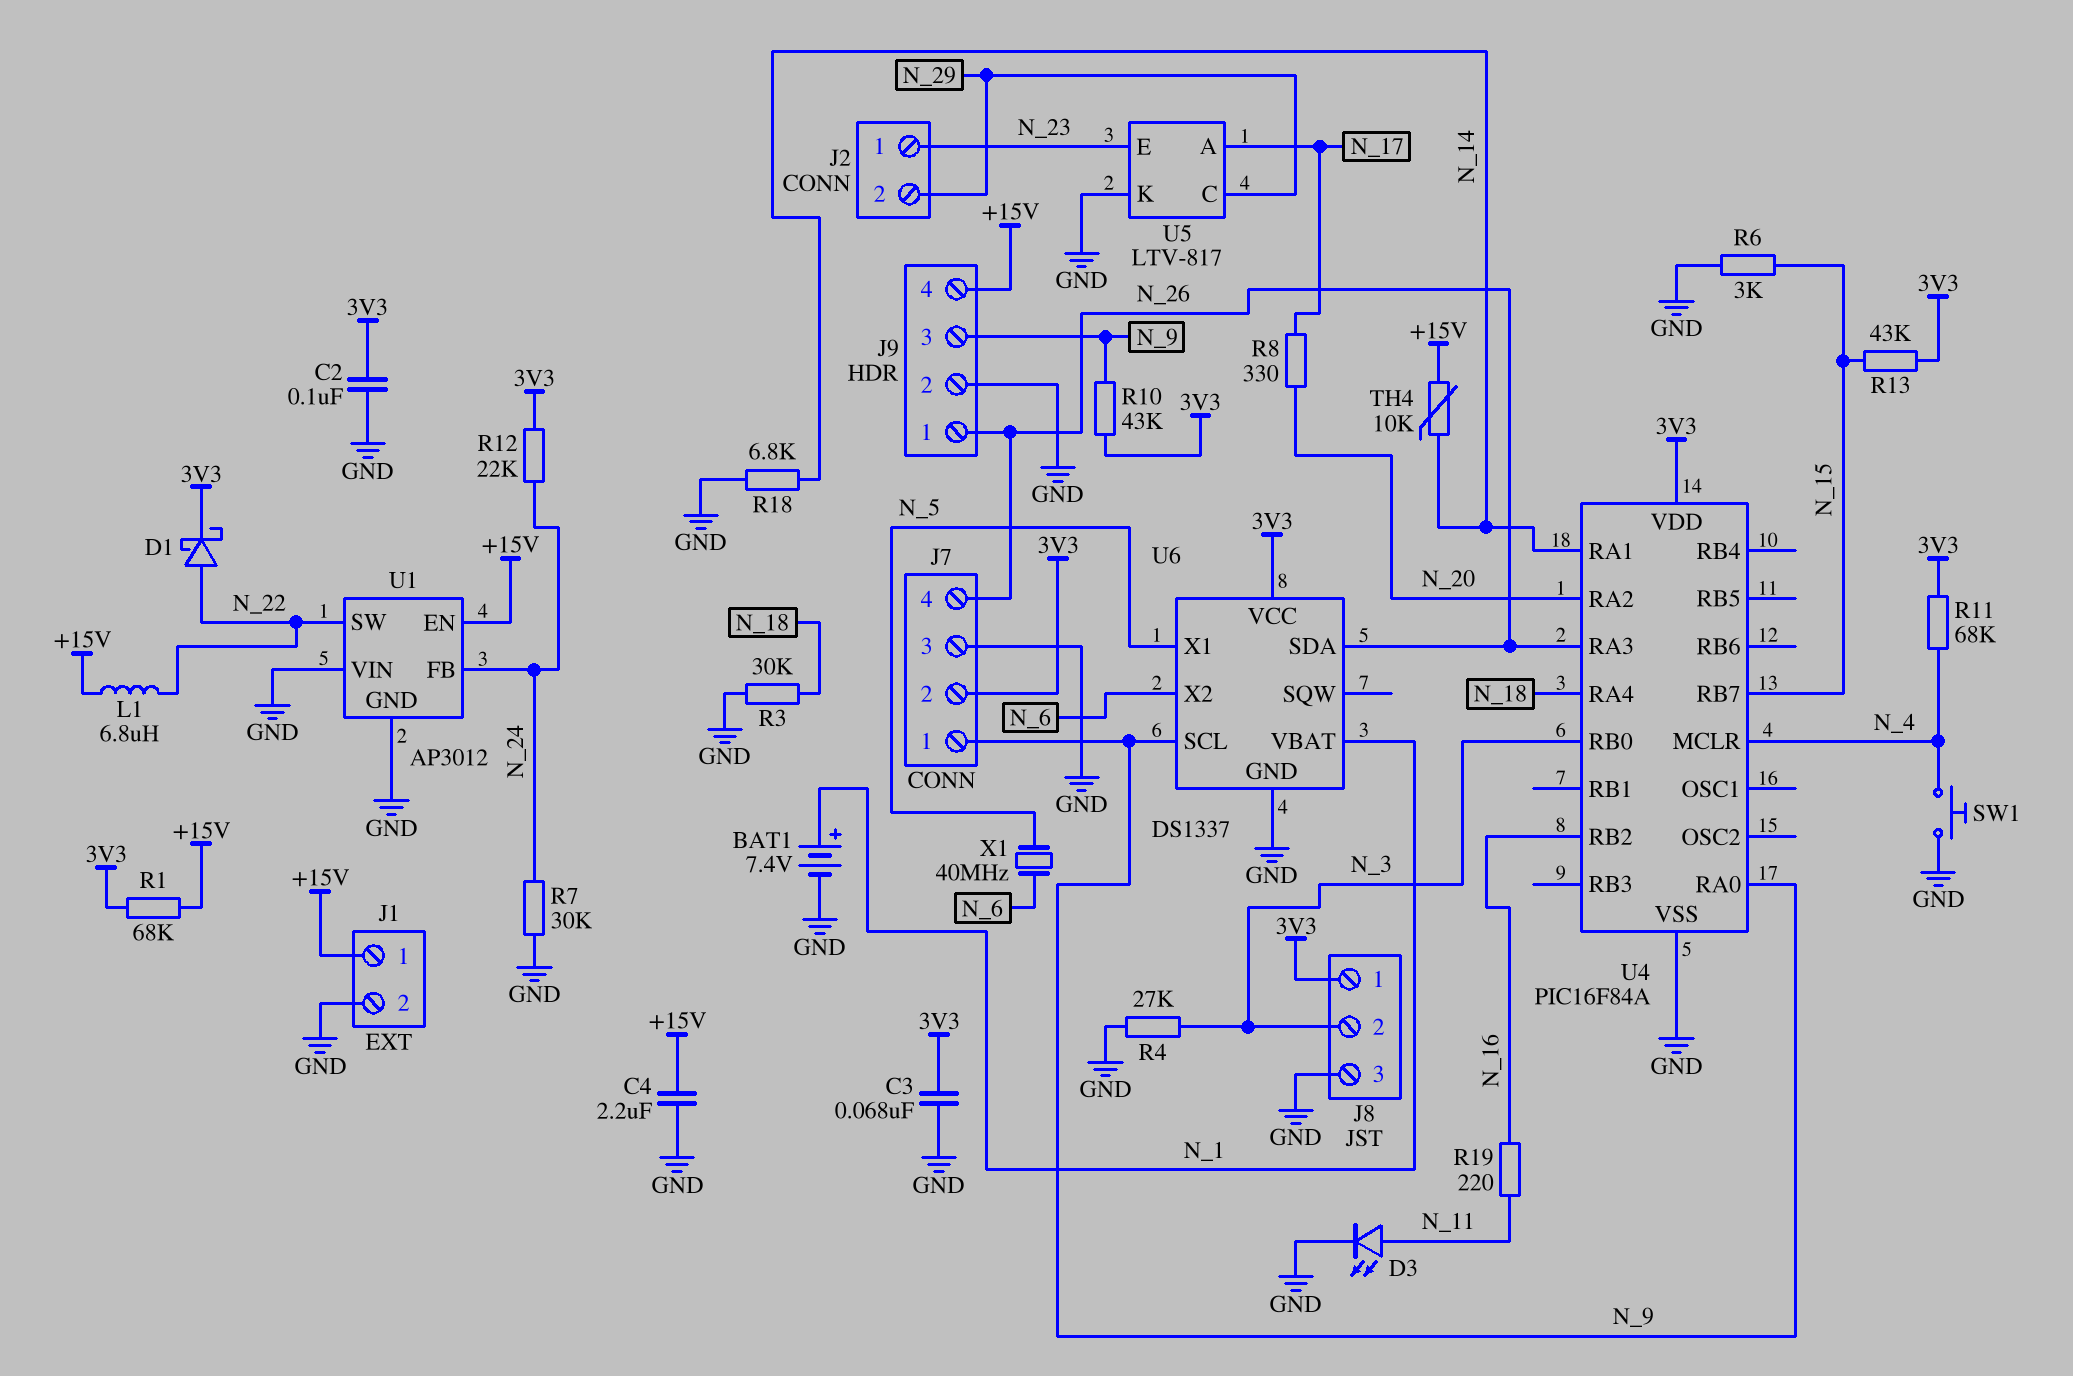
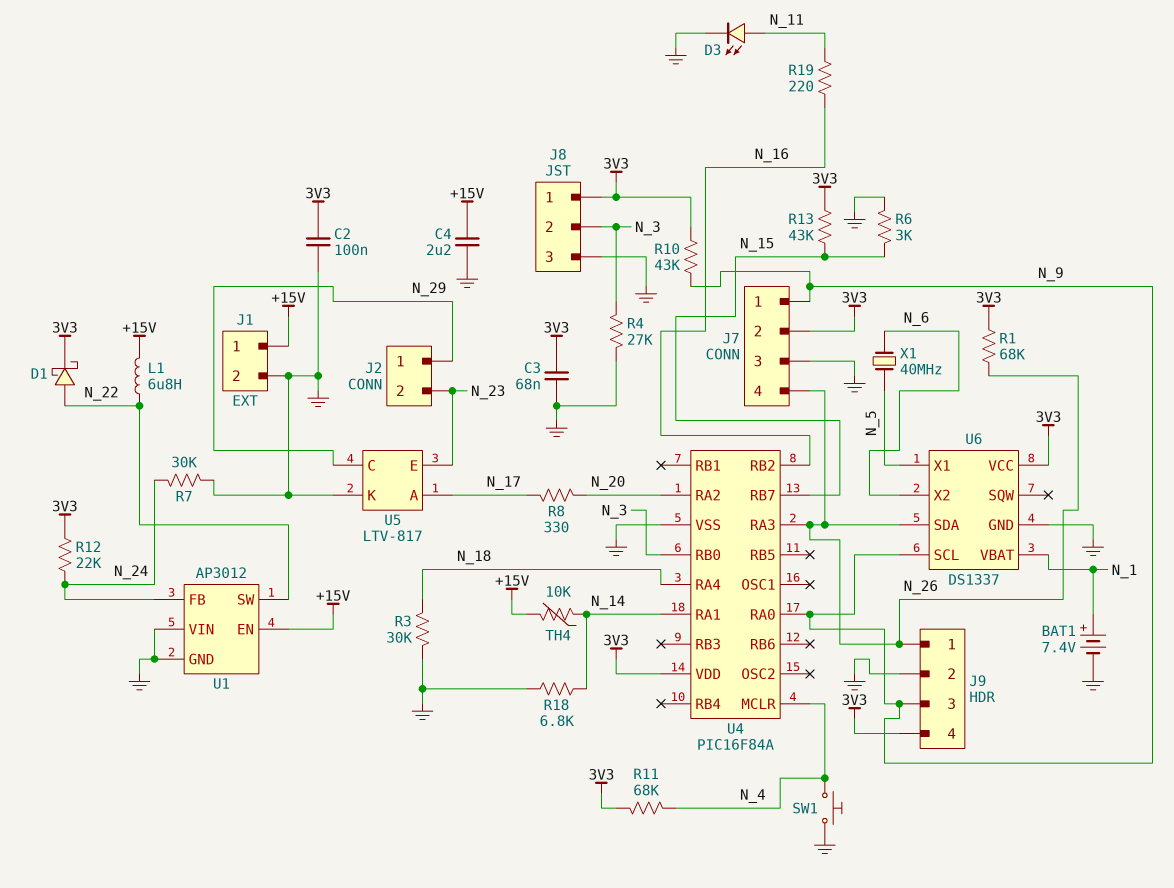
J2 pin 1: N_23 -> N_29
J2 pin 2: N_29 -> N_23
J9 pin 4: +15V -> 3V3
R1: 68k (+15V, 3V3) -> 68k (3V3, N_26)

